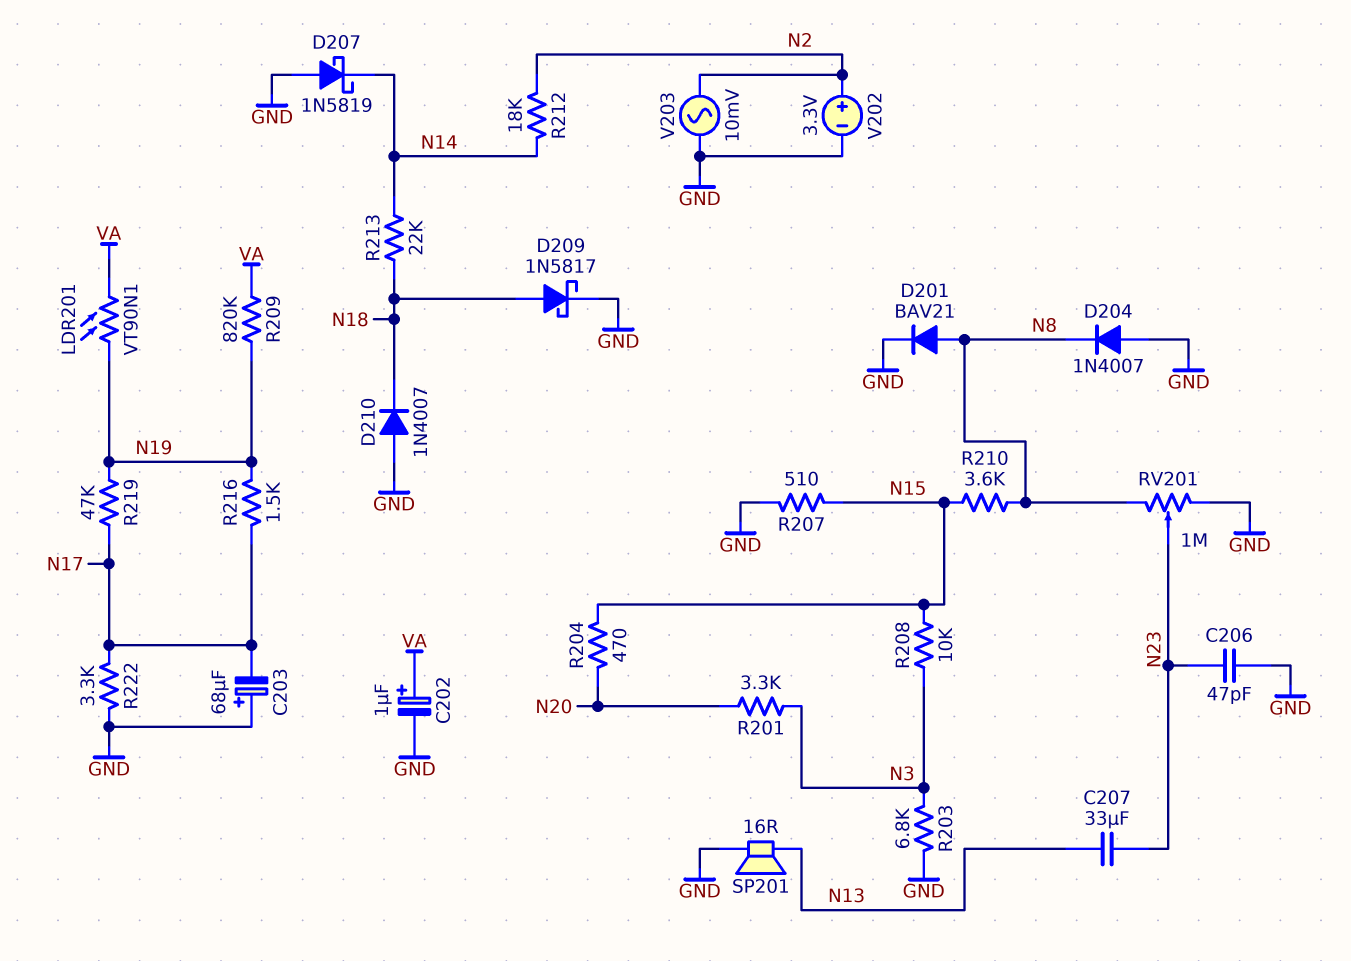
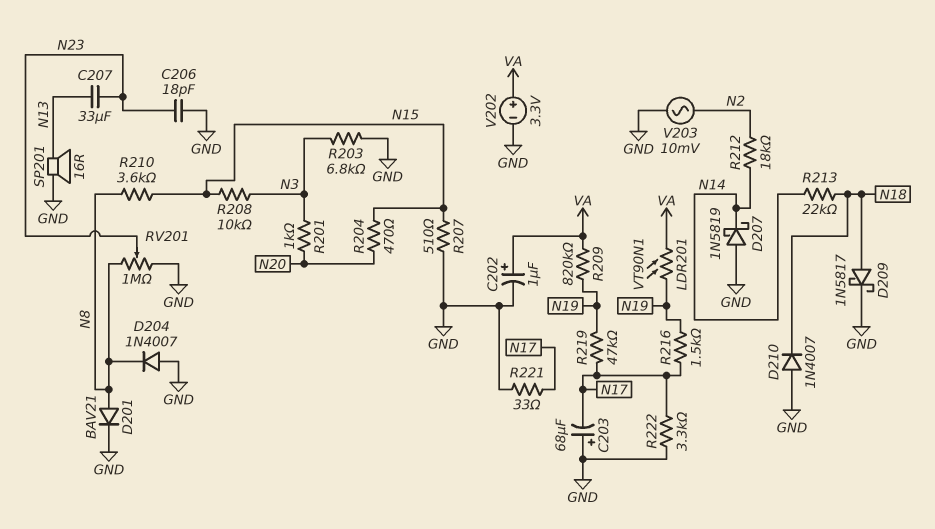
C206: 47pF (GND, N23) -> 18pF (GND, N23)
R201: 3.3k (N3, N20) -> 1k (N3, N20)
R221: none -> 33 (GND, N17)
V202: 3.3V (plus N2, minus GND) -> 3.3V (plus VA, minus GND)

